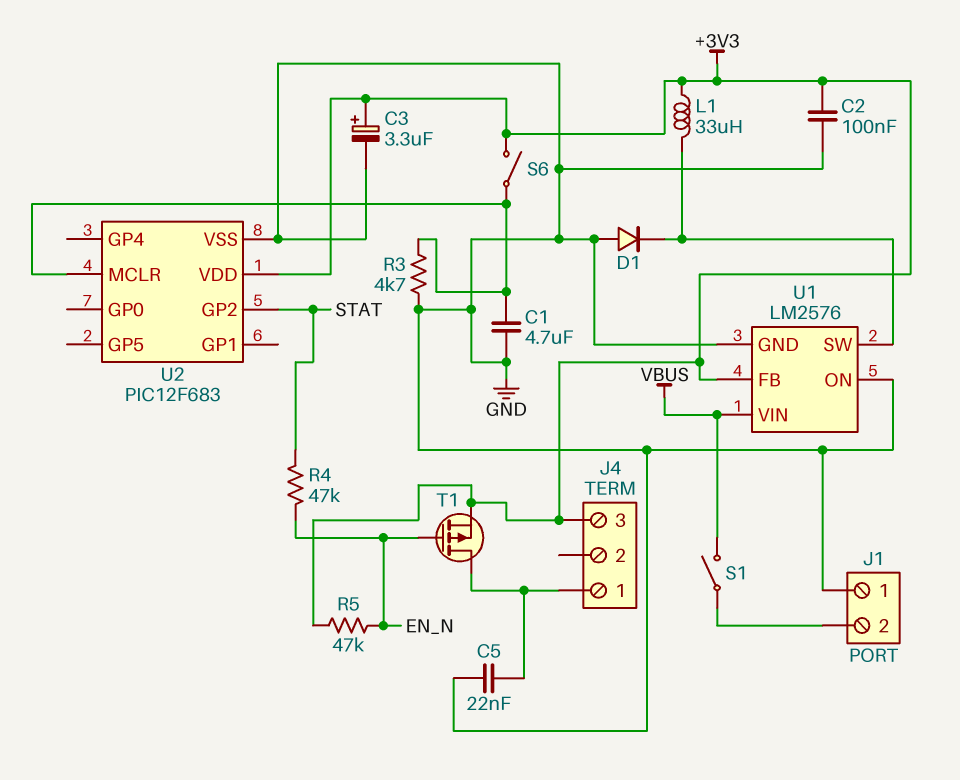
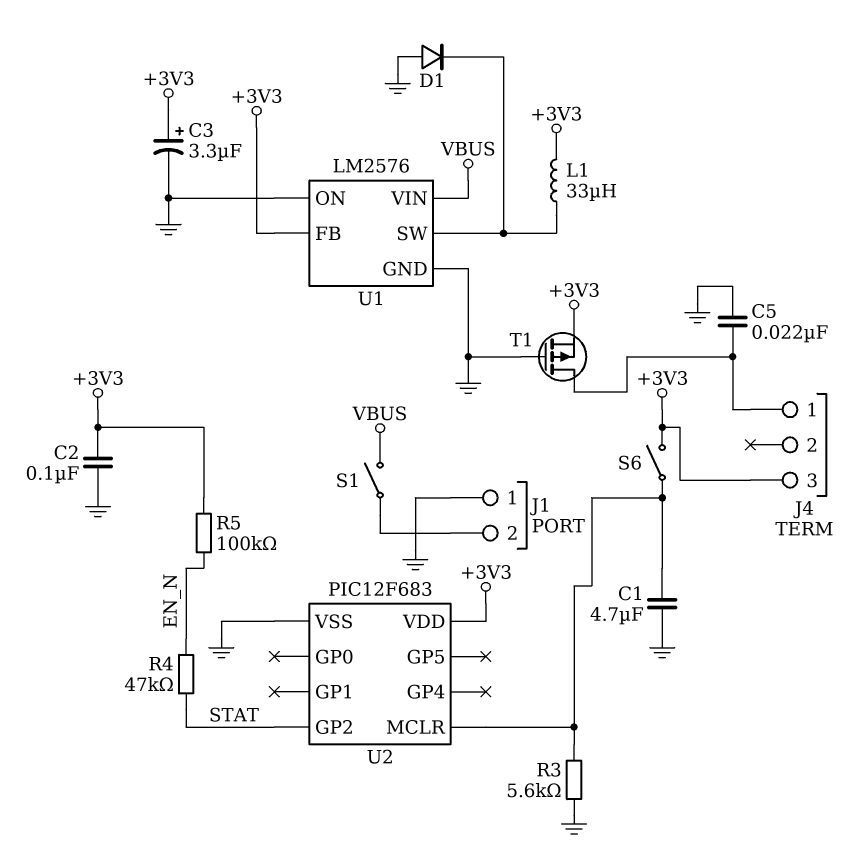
R3: 4.7k (GND, U2/MCLR) -> 5.6k (GND, U2/MCLR)
R5: 47k (+3V3, EN_N) -> 100k (+3V3, EN_N)
T1: PMOS (G EN_N, D J4/1, S +3V3) -> PMOS (G GND, D J4/1, S +3V3)

